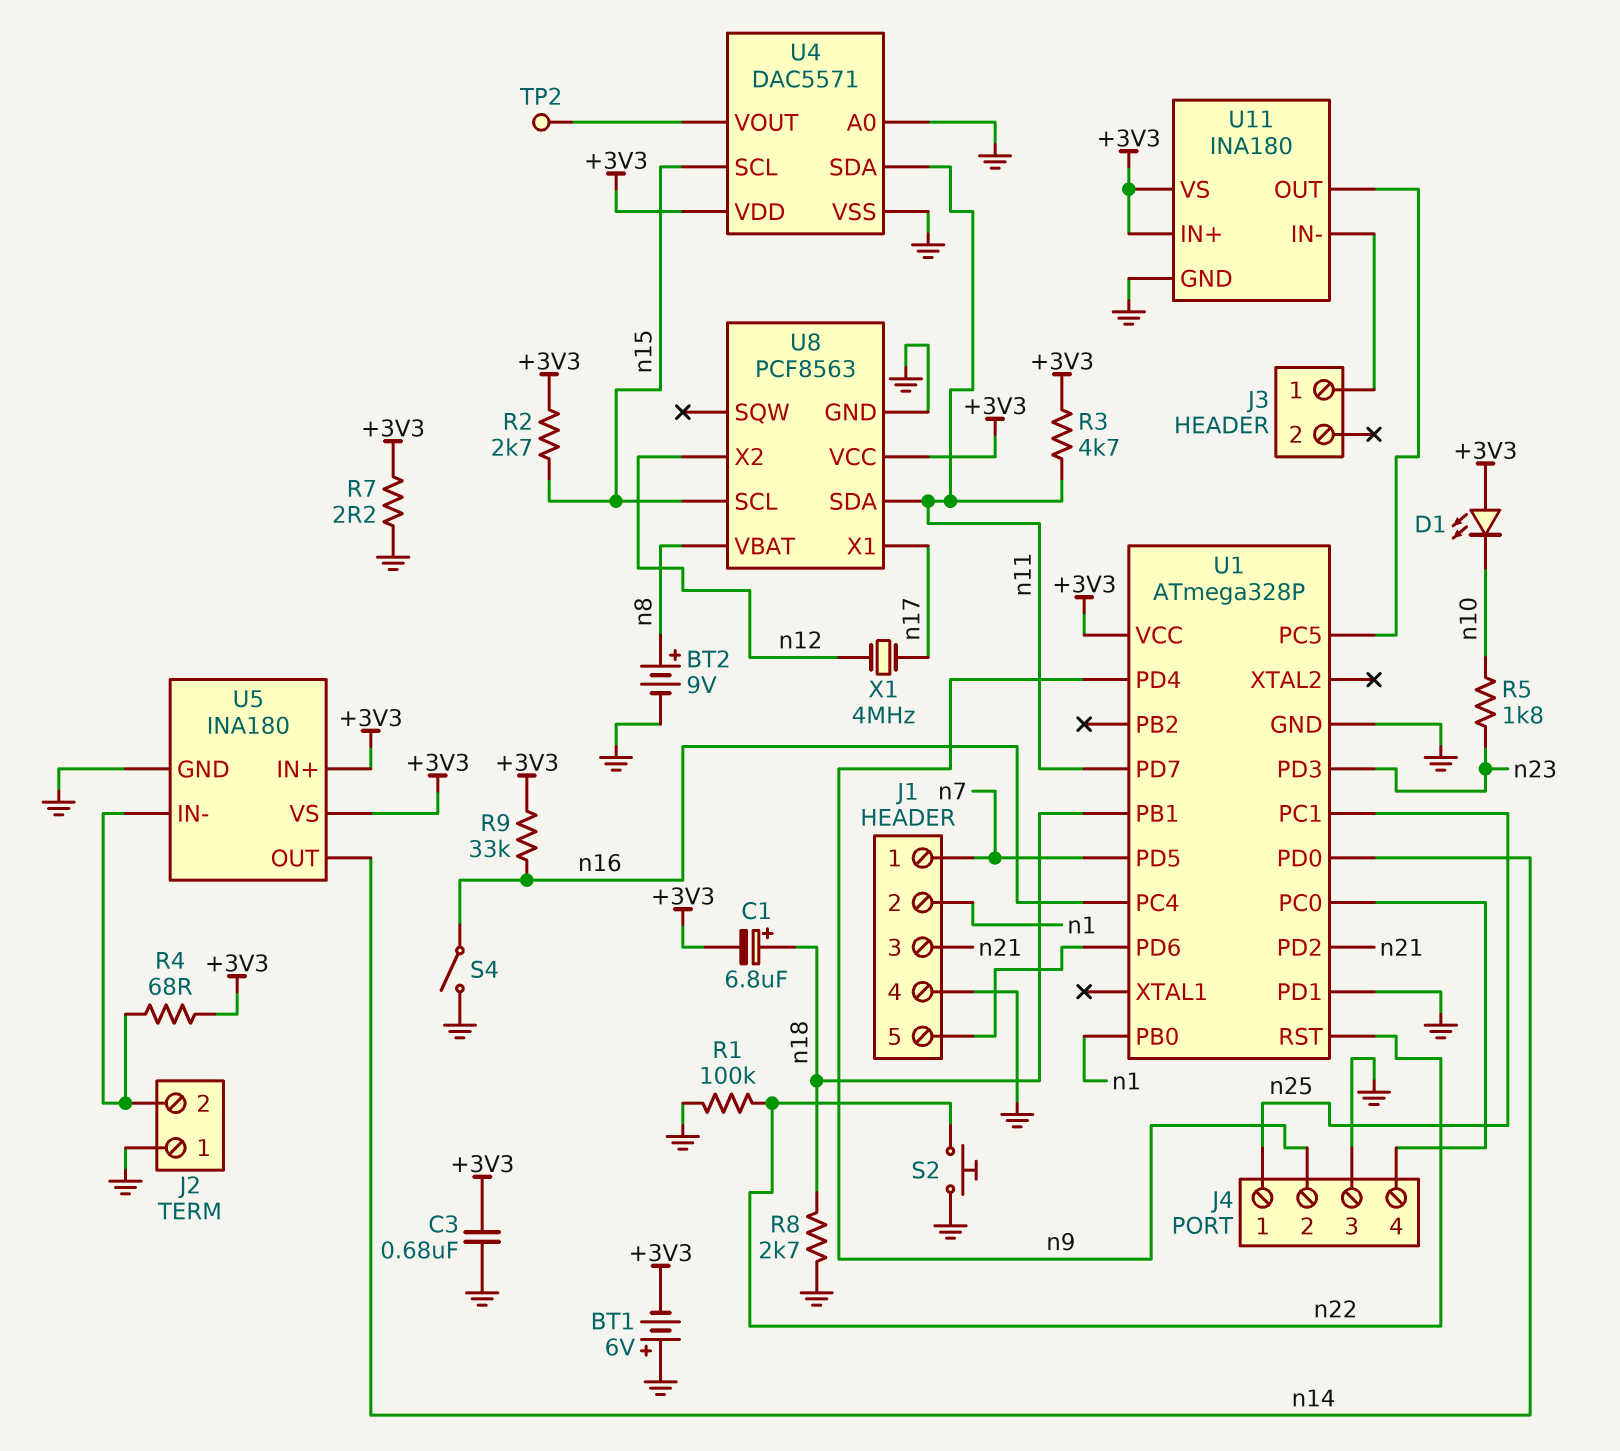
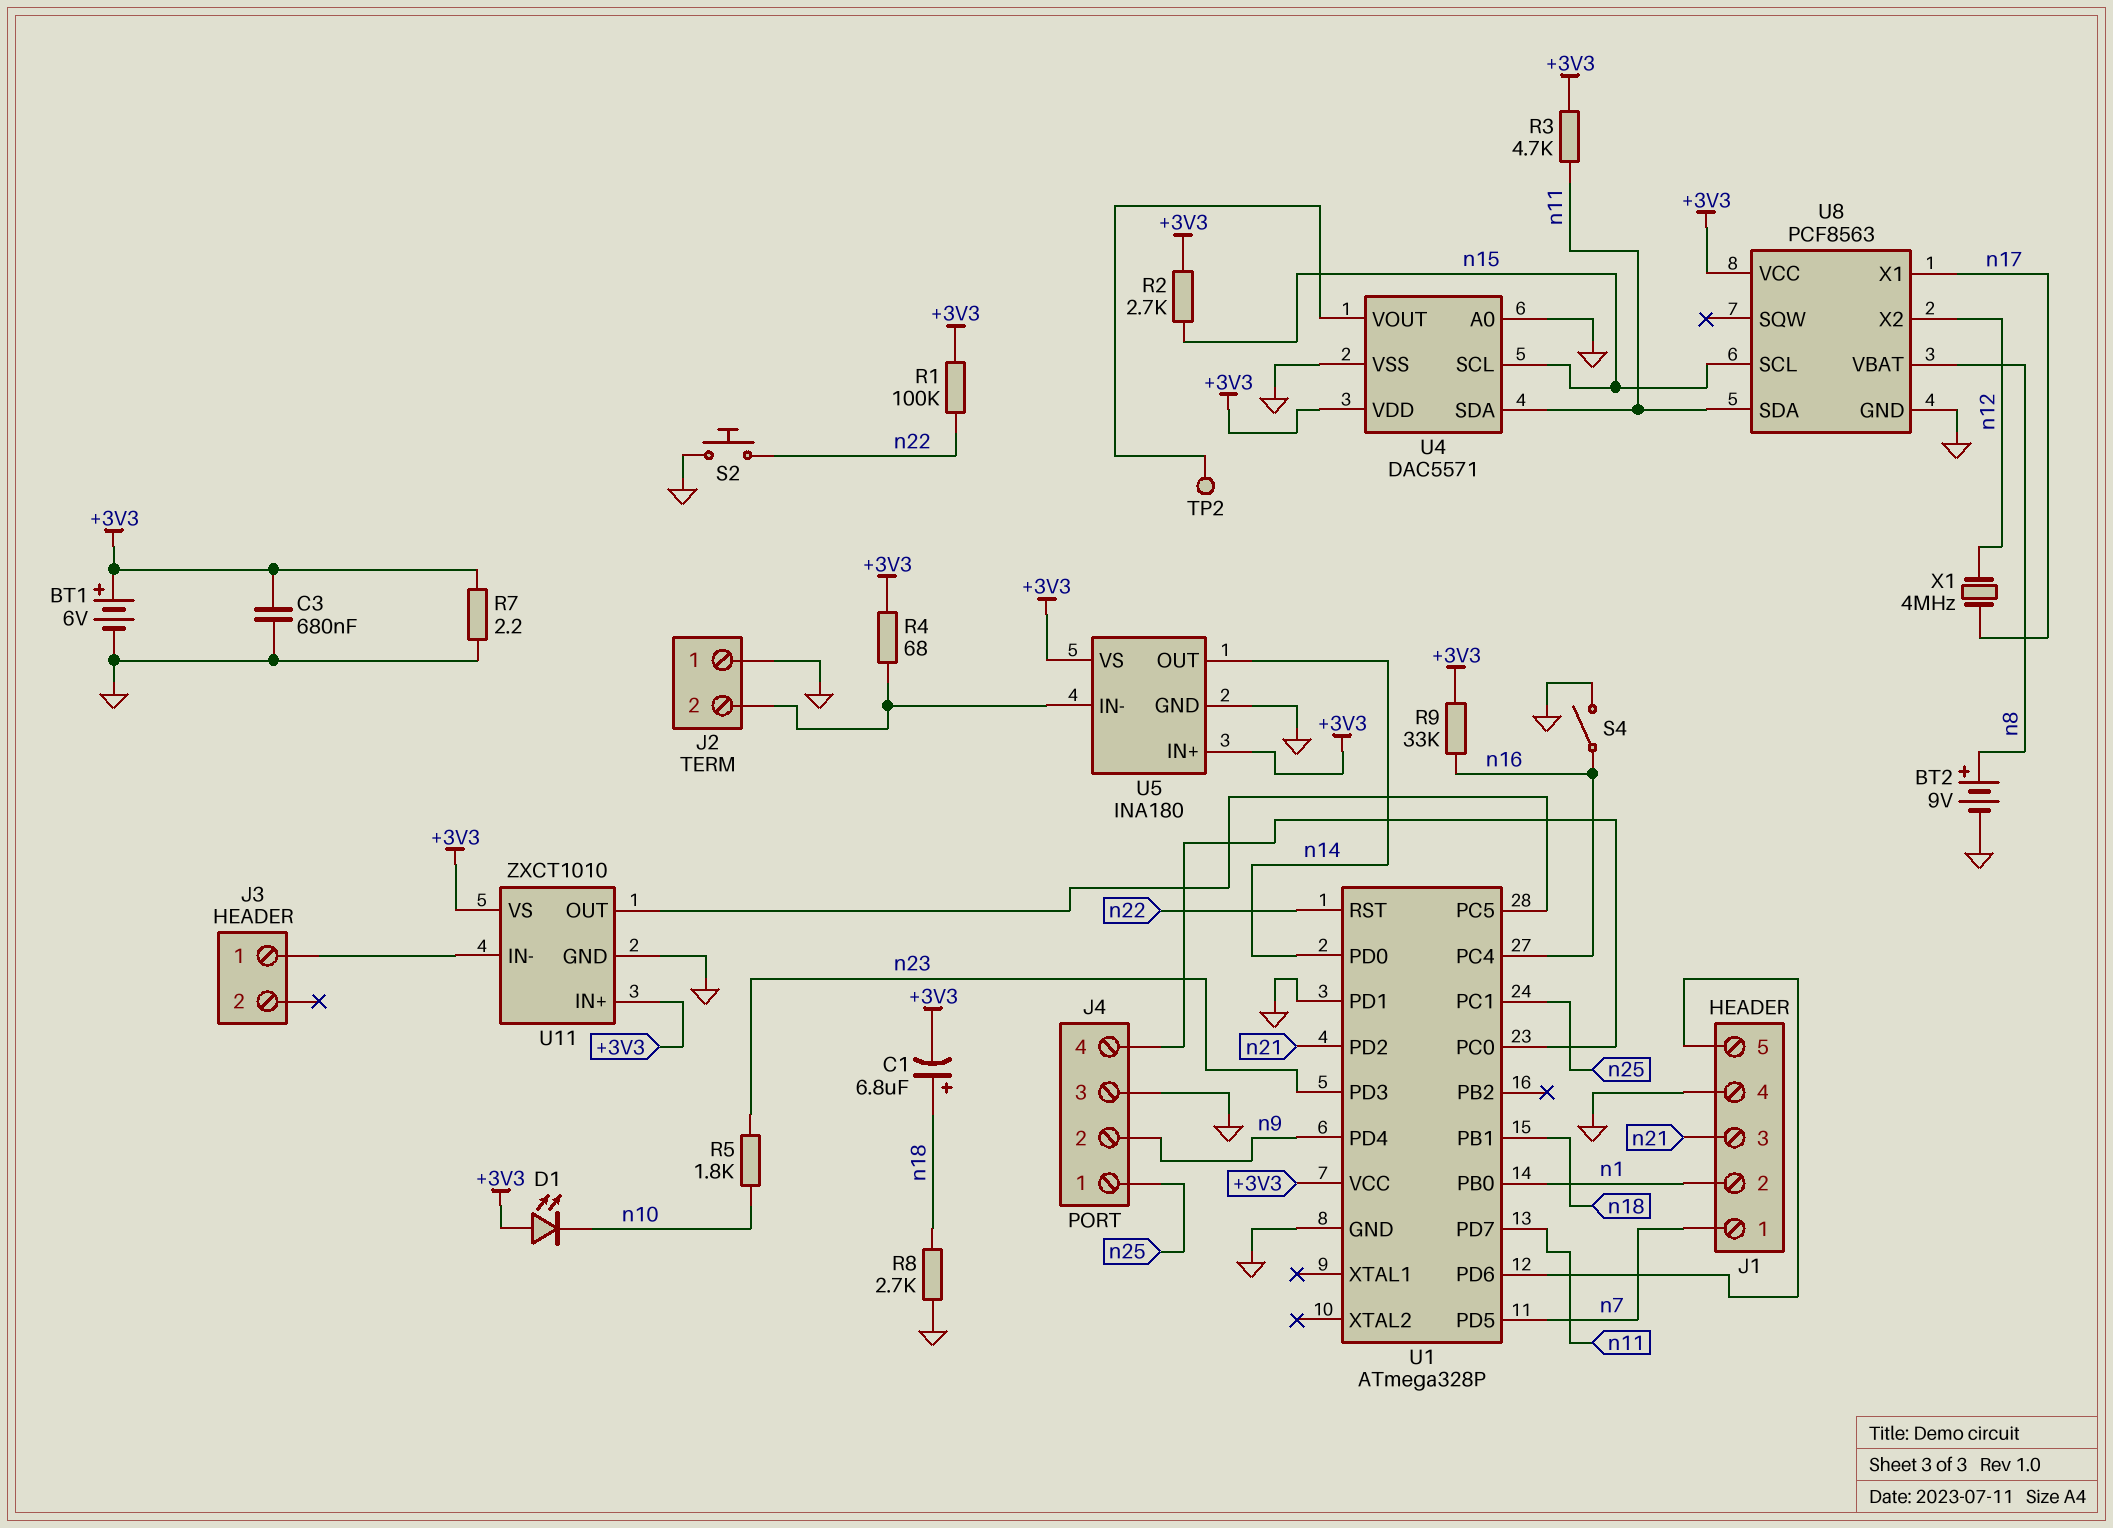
BT1: 6V (plus GND, minus +3V3) -> 6V (plus +3V3, minus GND)
R1: 100k (GND, n22) -> 100k (+3V3, n22)
U11: INA180 -> ZXCT1010

